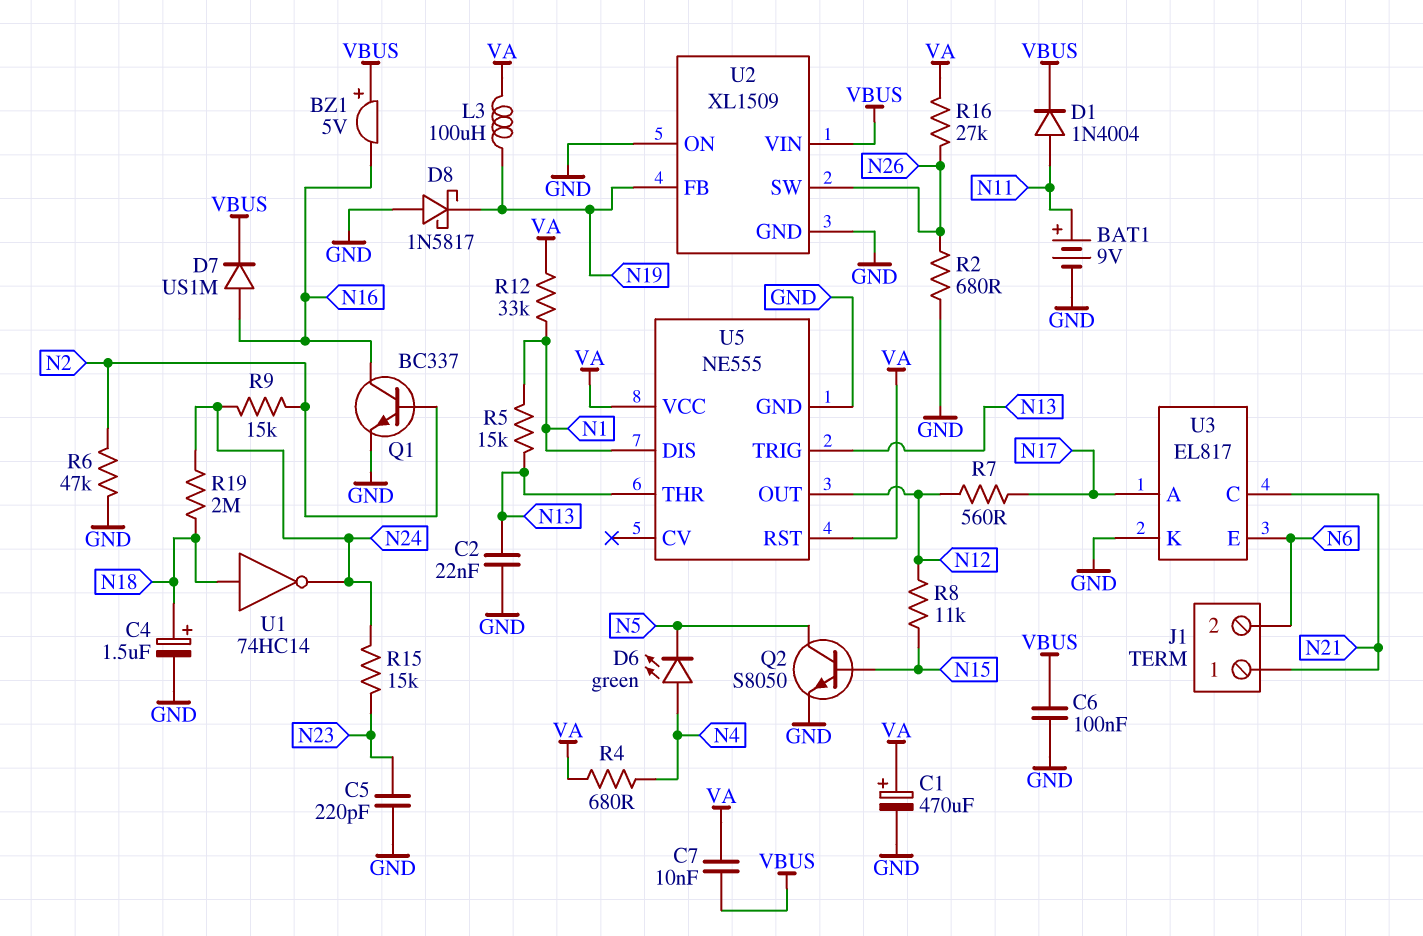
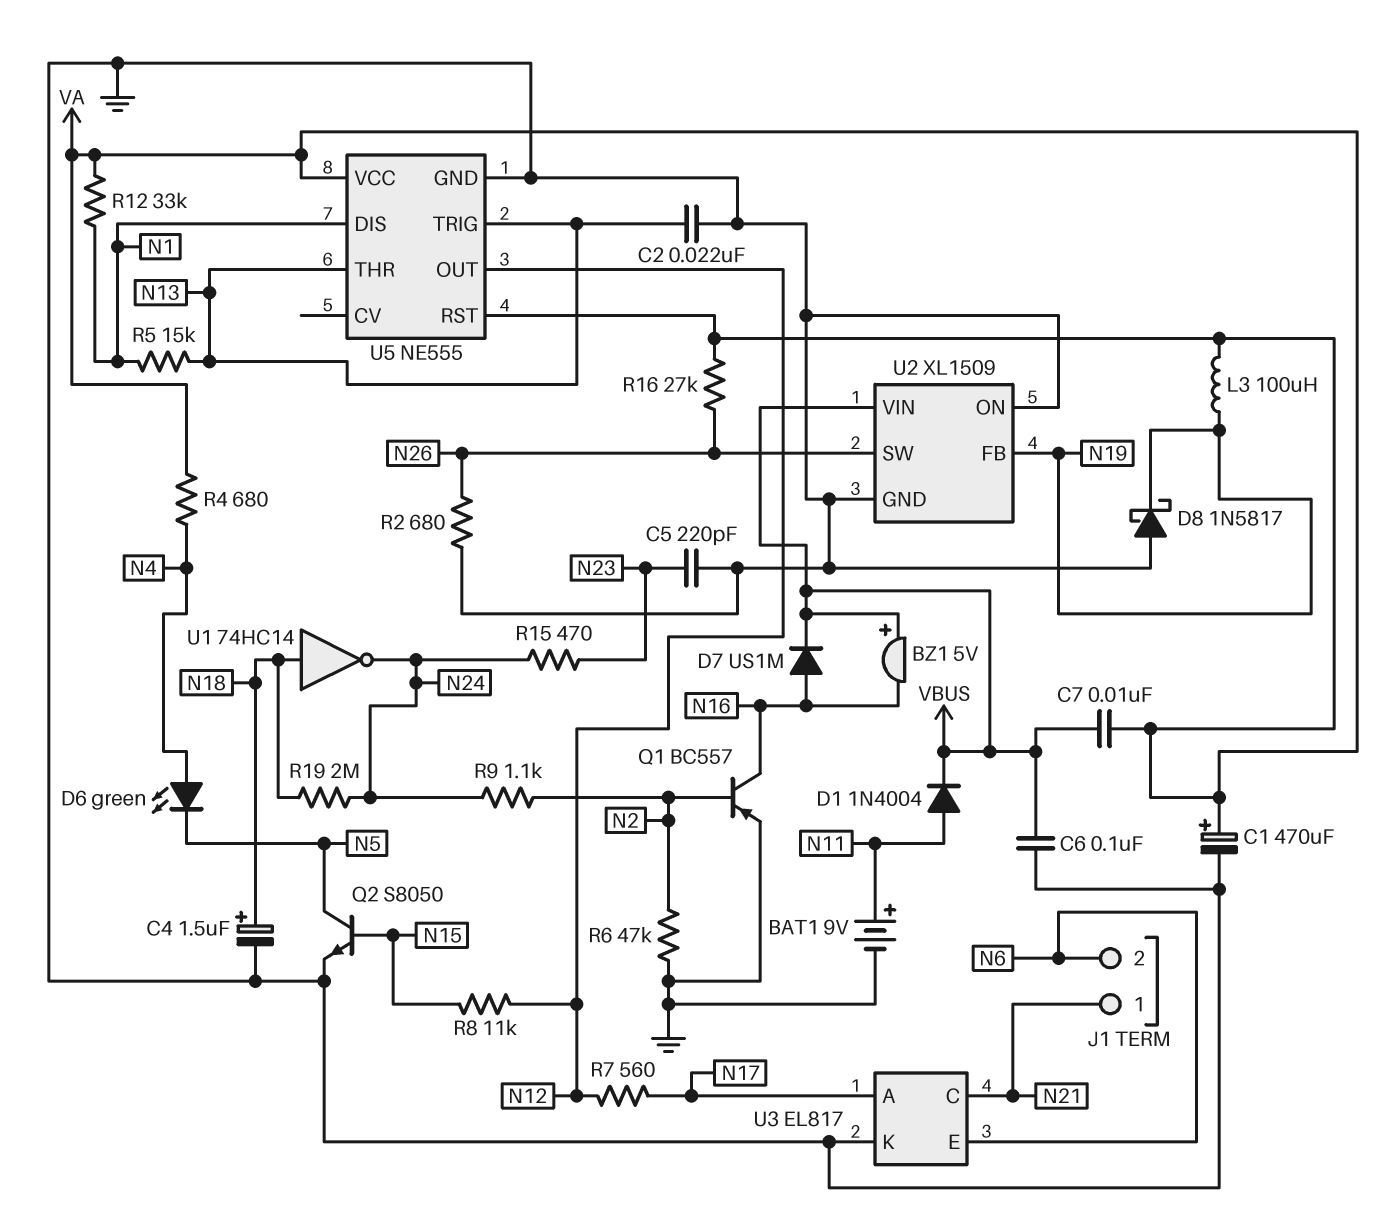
Q1: NPN BC337 (B N2, C N16, E GND) -> PNP BC557 (B N2, C N16, E GND)
R9: 15k (N2, N24) -> 1.1k (N2, N24)
R15: 15k (N23, N24) -> 470 (N23, N24)

